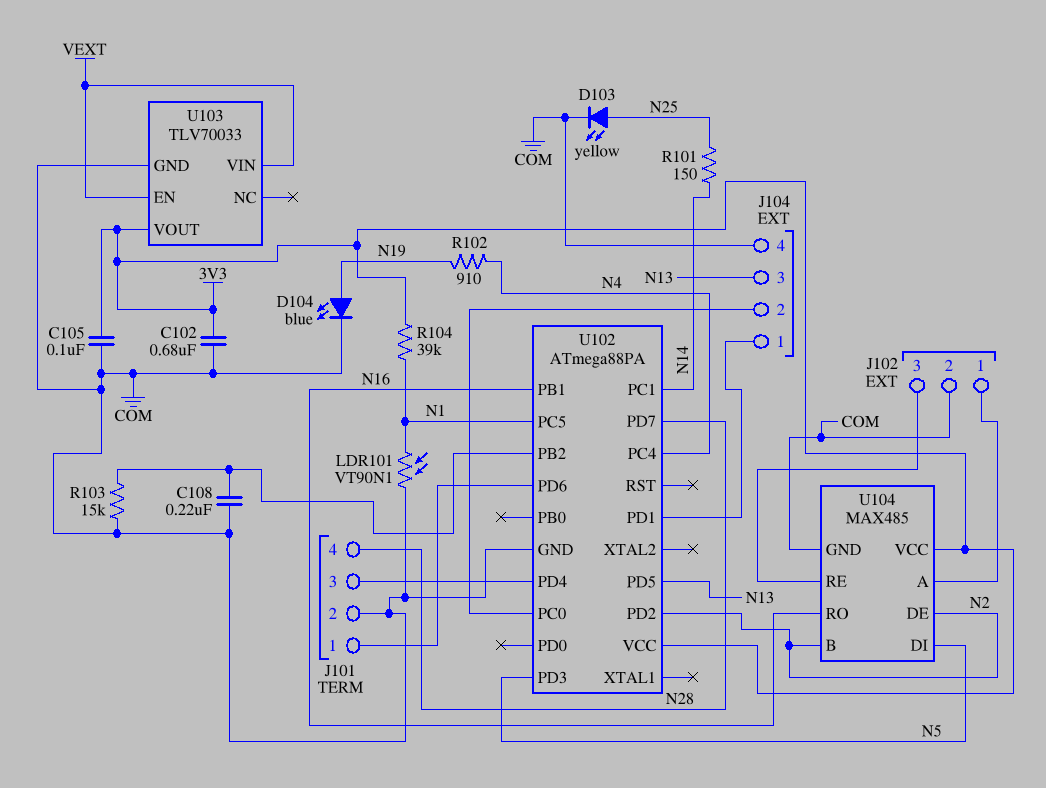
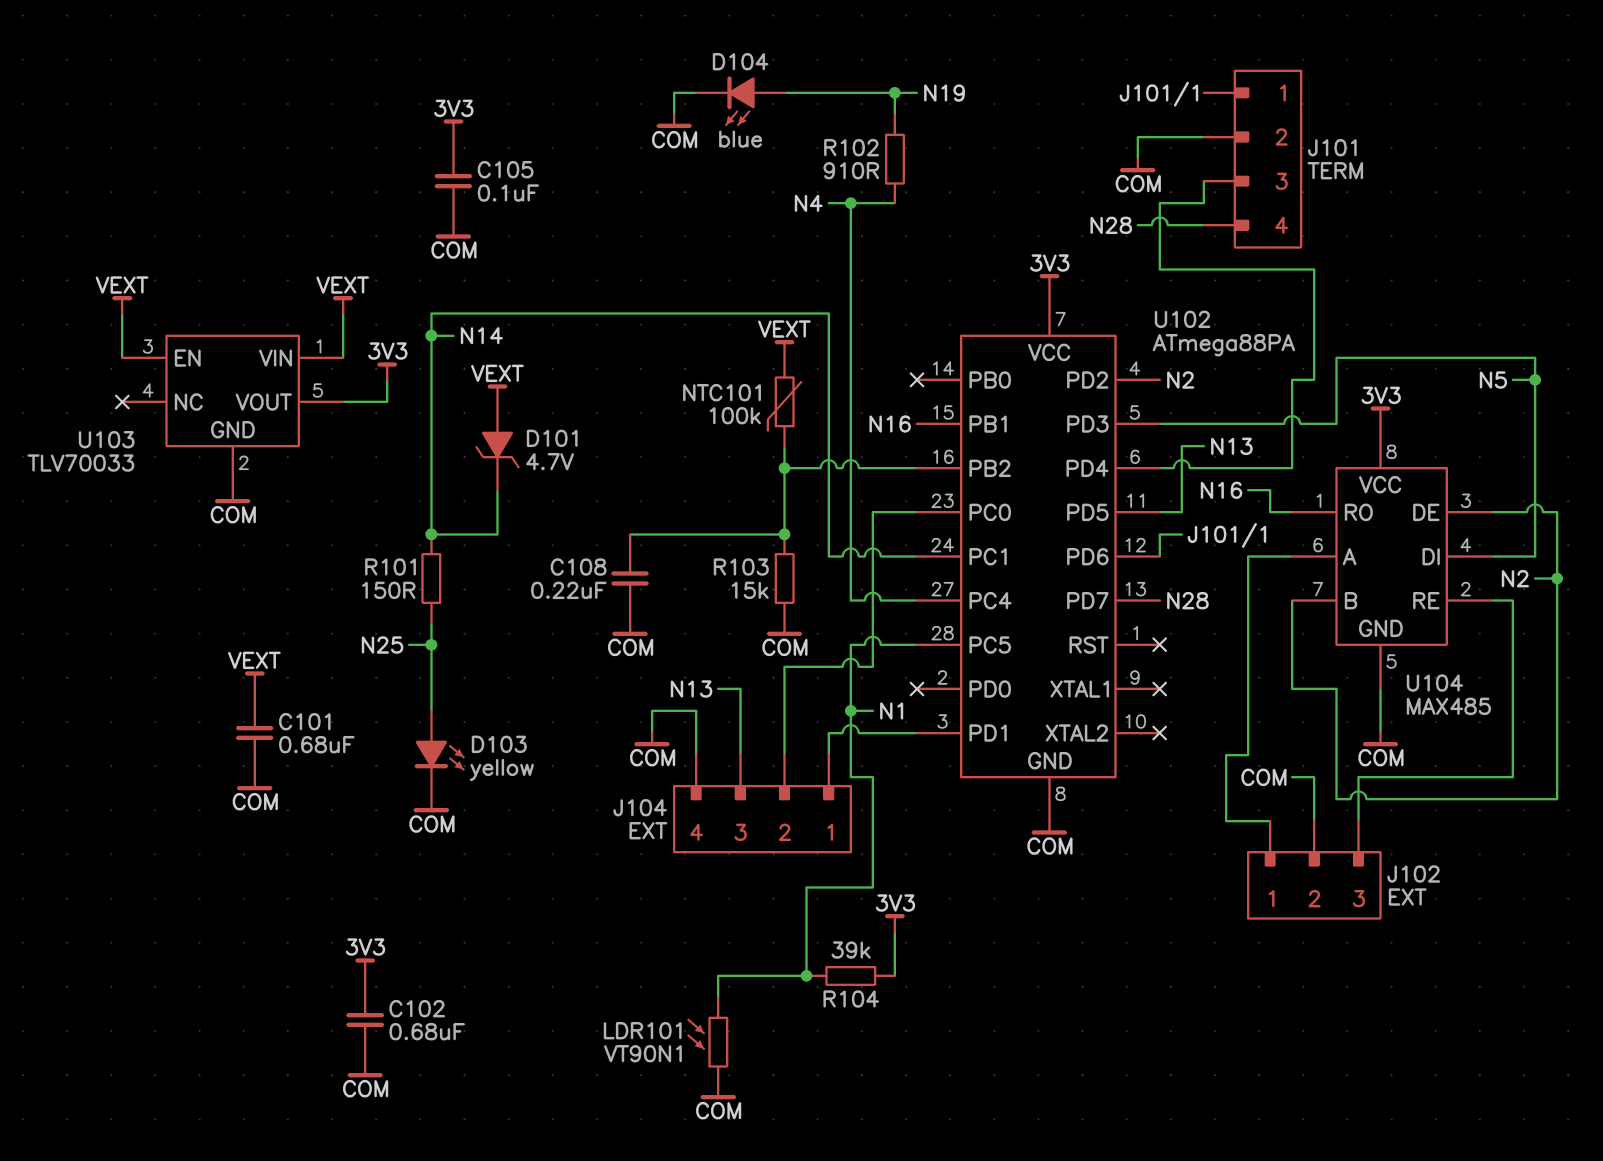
C101: none -> 680nF (COM, VEXT)
D101: none -> zener 4.7V (A VEXT, K N14)
NTC101: none -> 100k (U102/PB2, VEXT)

